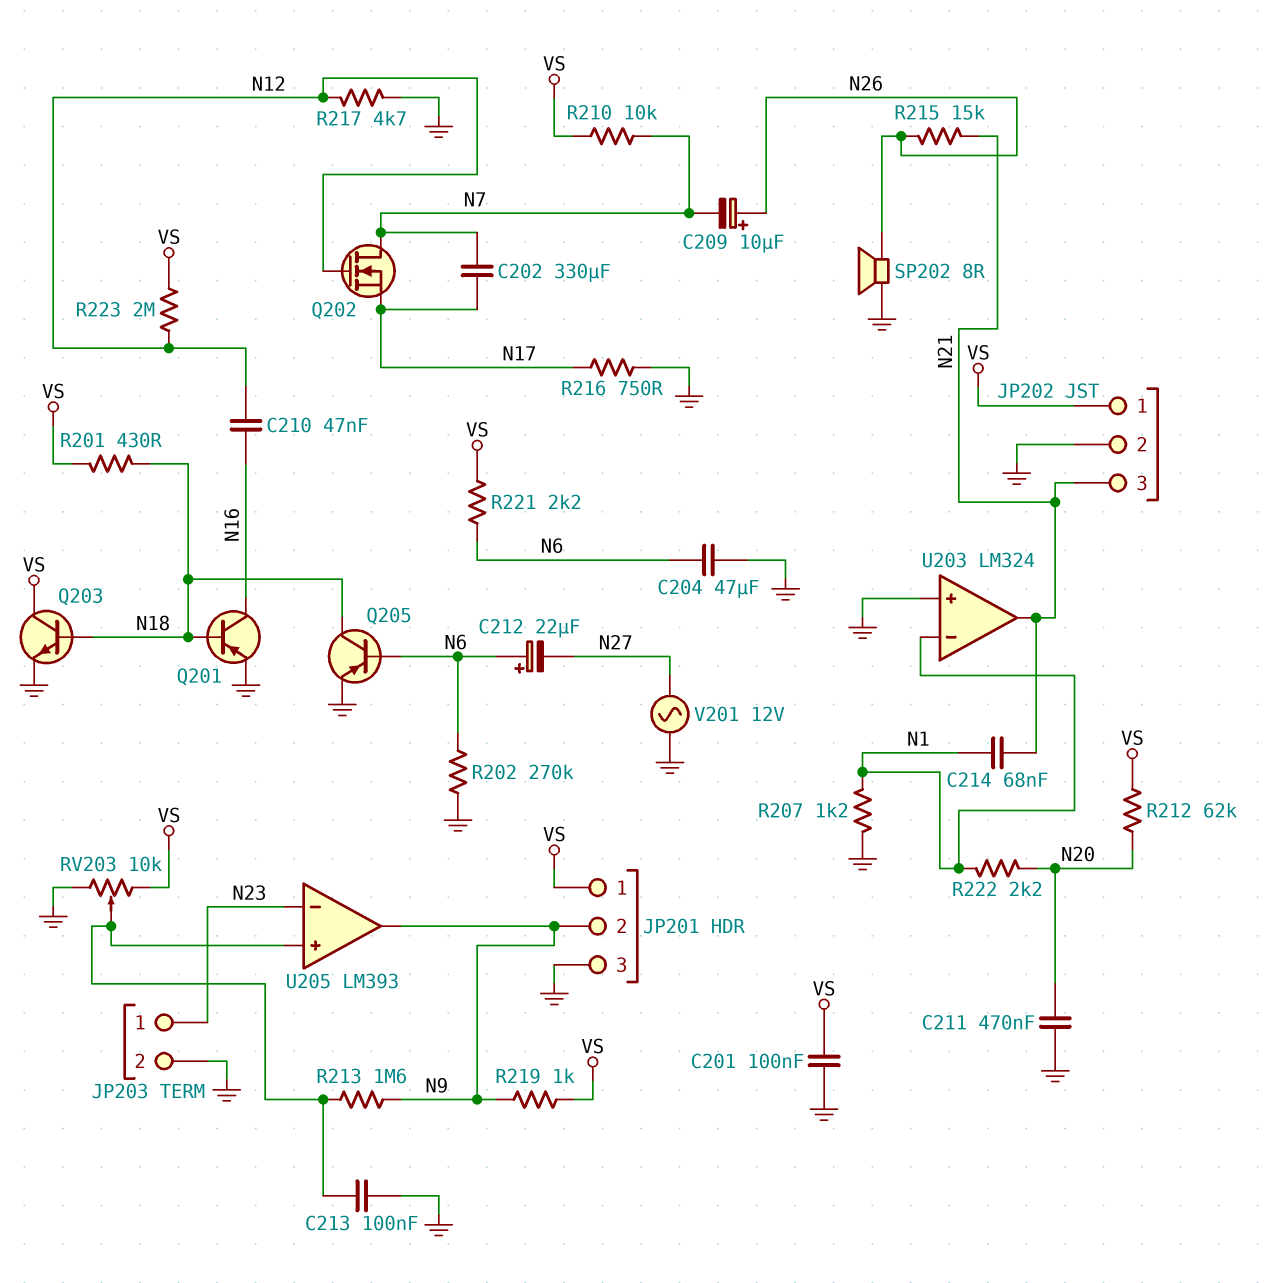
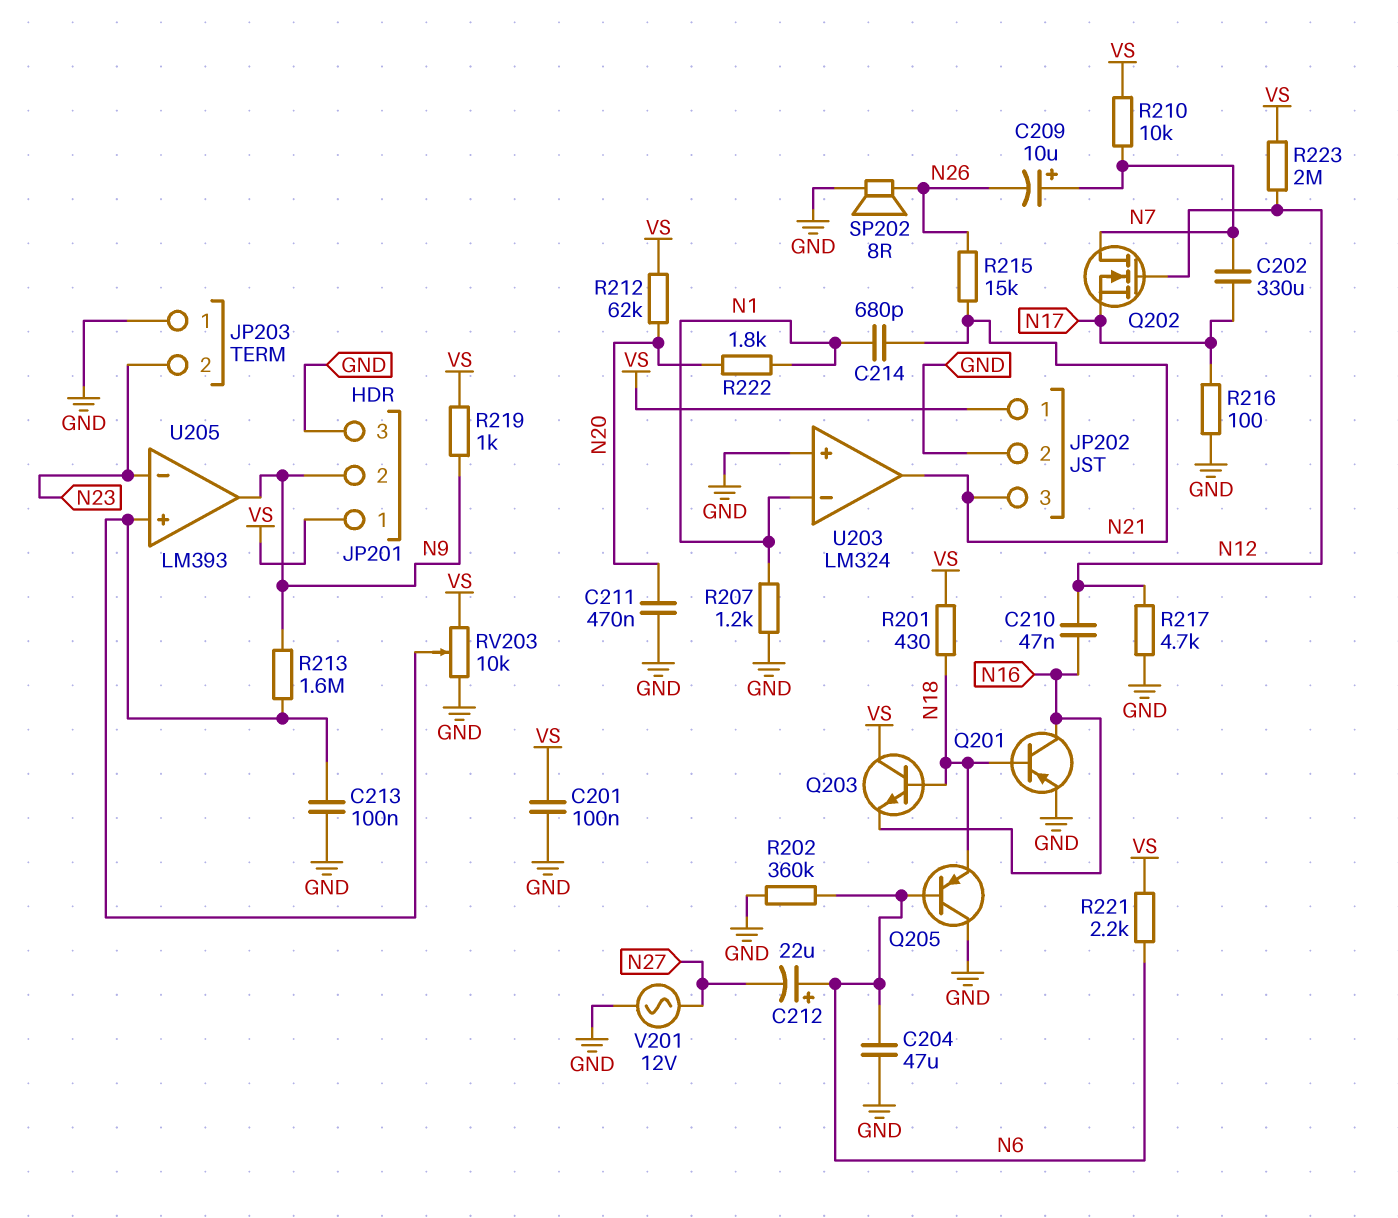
C209: 10uF (plus N26, minus N7) -> 10uF (plus N7, minus N26)
C214: 68nF (N1, N21) -> 680pF (N1, N21)
JP203 pin 1: N23 -> GND
JP203 pin 2: GND -> N23
Q203: NPN (B N18, C VS, E GND) -> NPN (B N18, C VS, E N16)
Q205: PNP (B N6, C N18, E GND) -> PNP (B N6, C GND, E N18)
R202: 270k (GND, N6) -> 360k (GND, N6)
R216: 750 (GND, N17) -> 100 (GND, N17)
R222: 2.2k (N1, N20) -> 1.8k (N1, N20)

